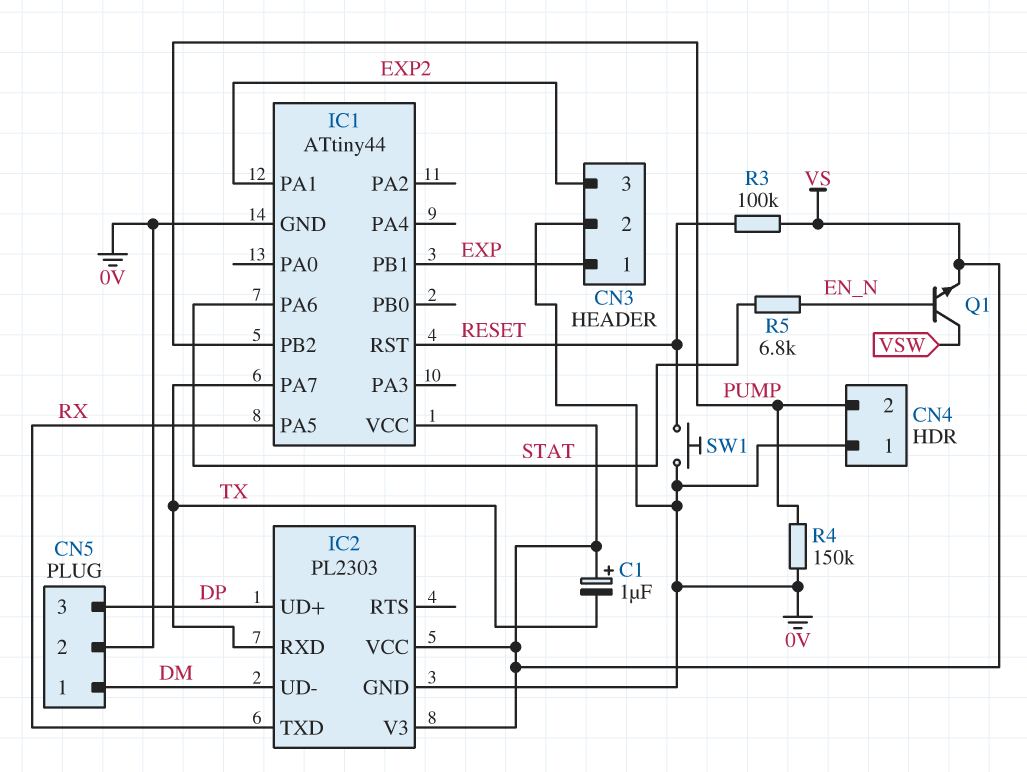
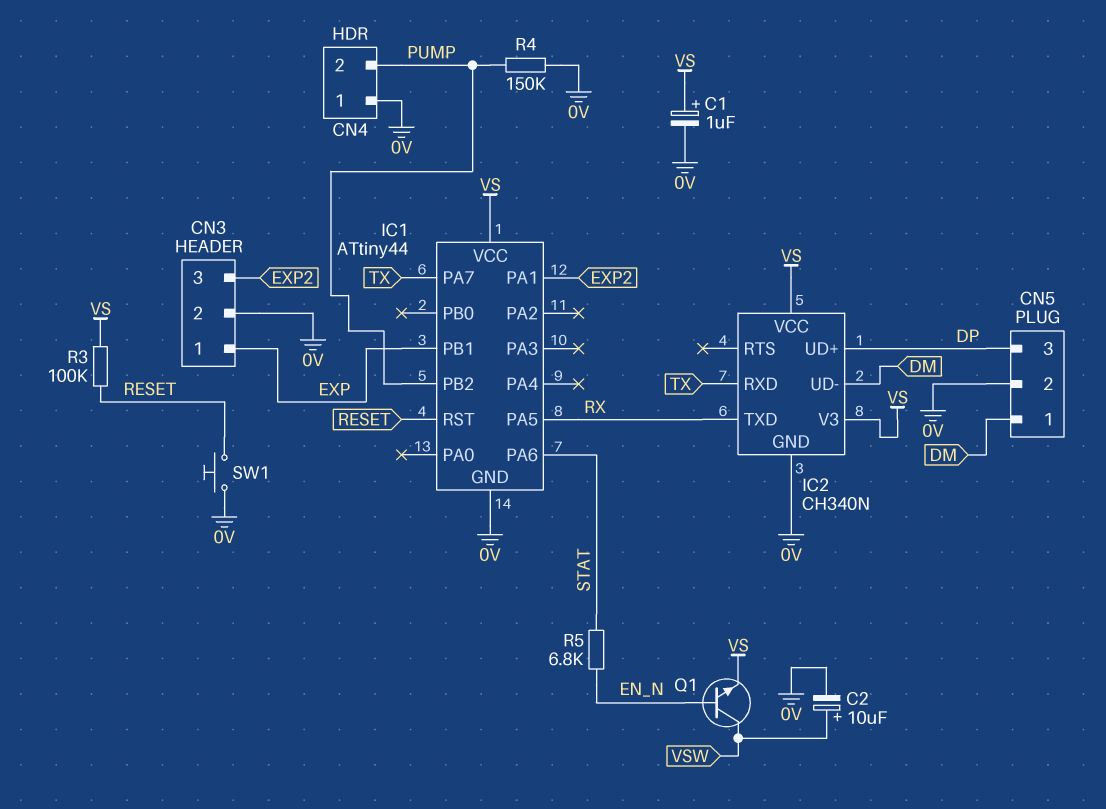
C1: 1uF (plus VS, minus TX) -> 1uF (plus VS, minus 0V)
C2: none -> 10uF (plus VSW, minus 0V)
IC2: PL2303 -> CH340N

